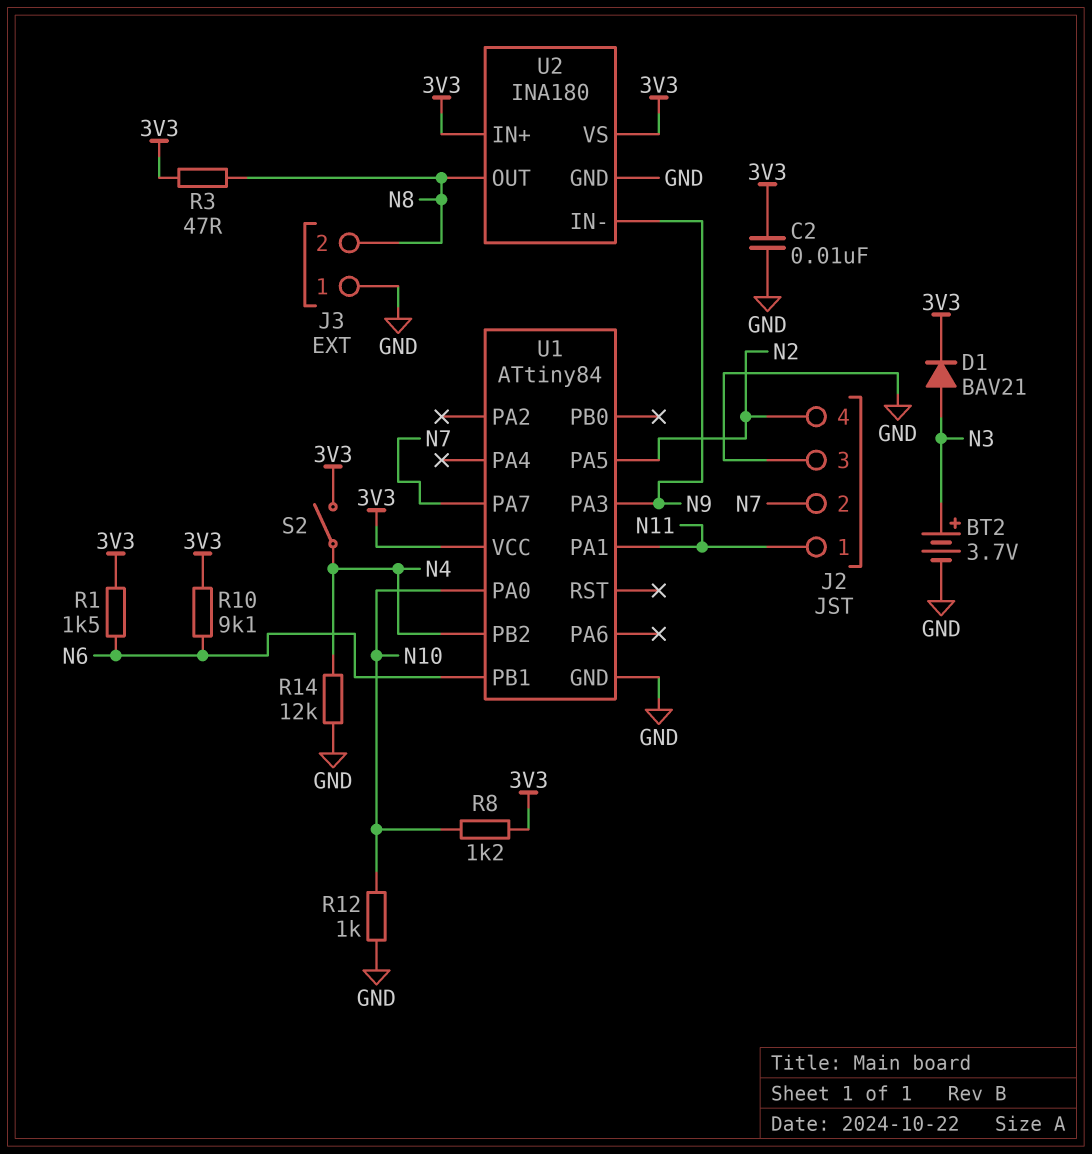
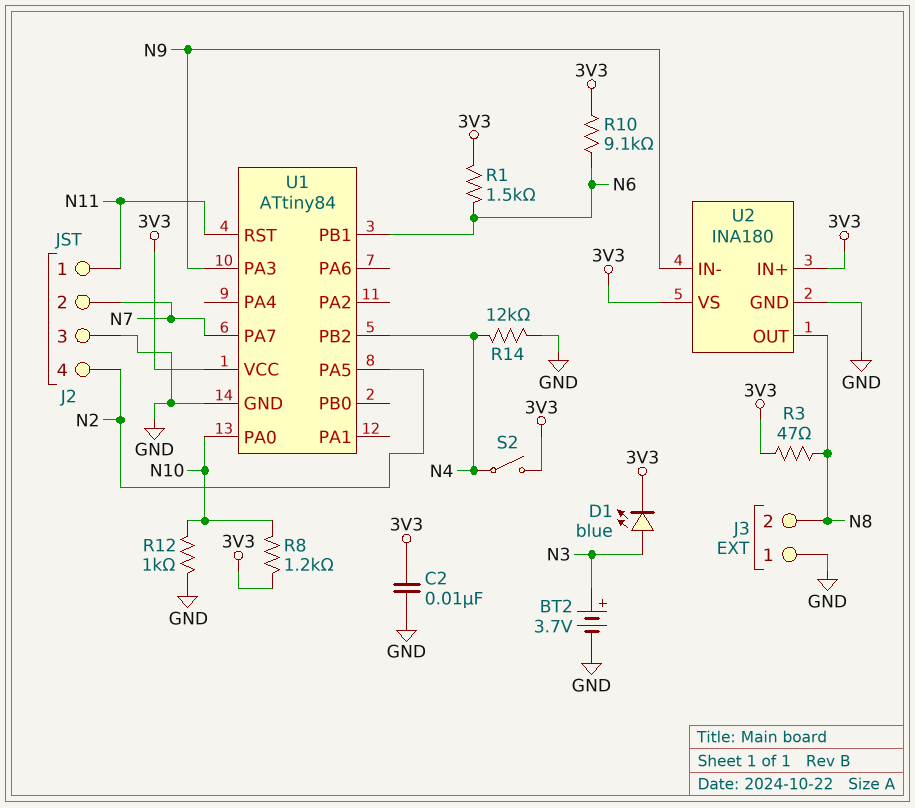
D1: diode BAV21 (A N3, K 3V3) -> LED blue (A N3, K 3V3)
U1 pin PA1: N11 -> none
U1 pin RST: none -> N11

